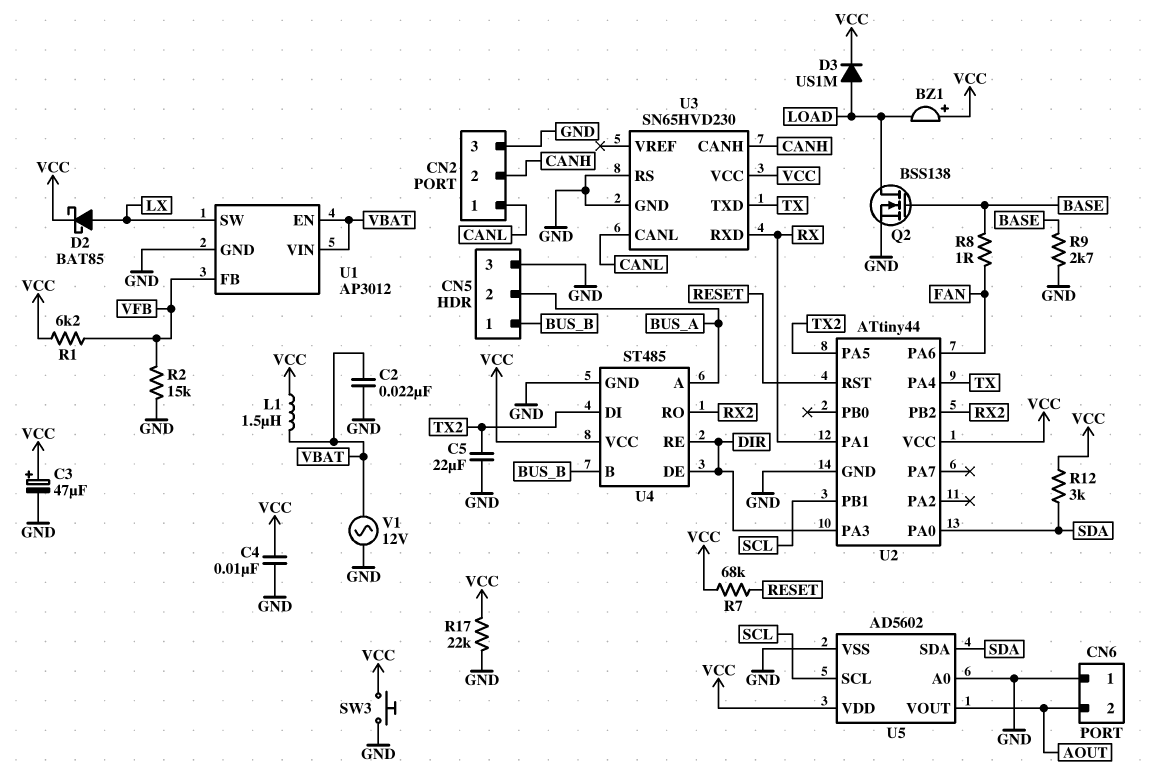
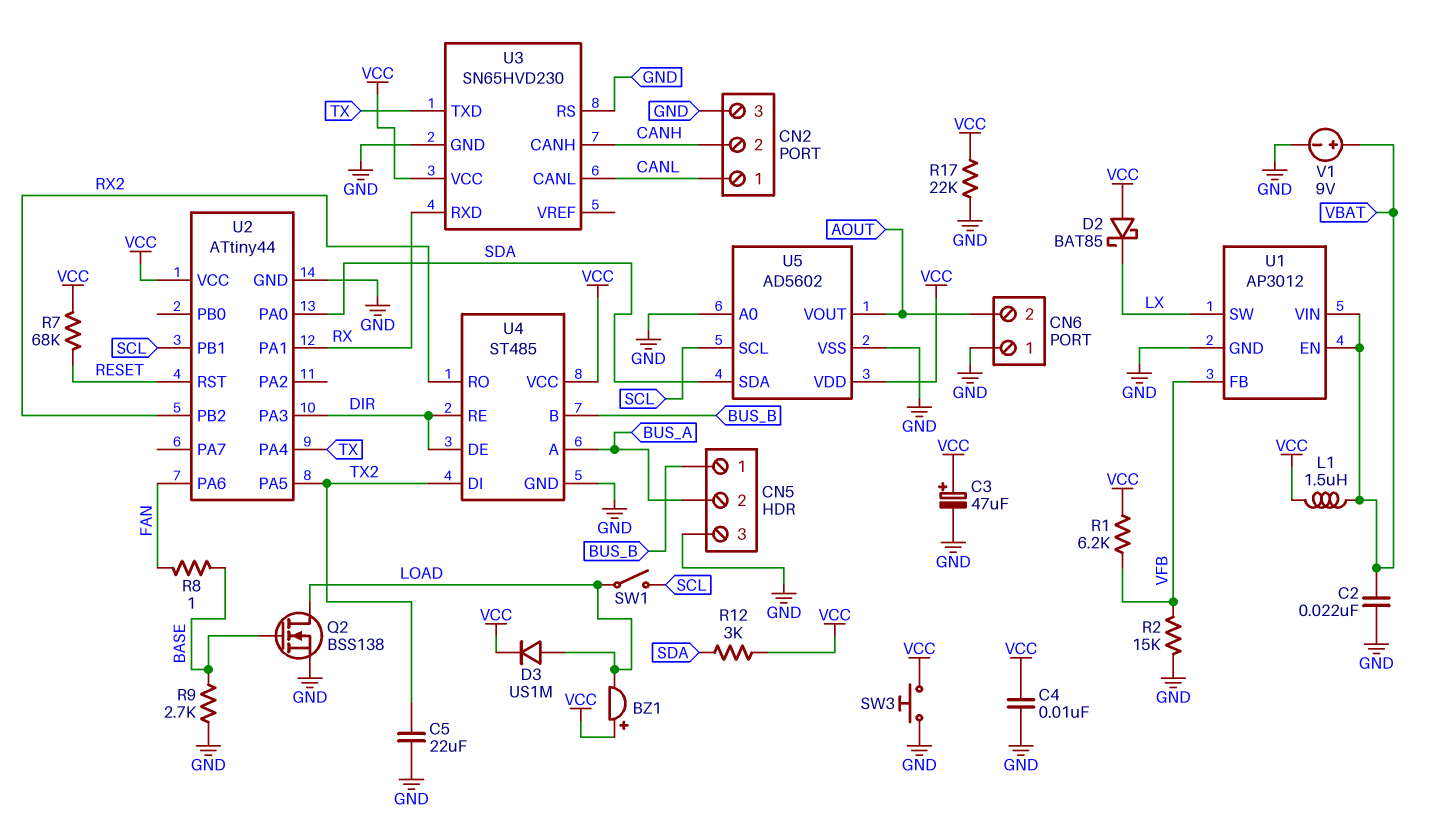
D2: schottky BAT85 (A LX, K VCC) -> schottky BAT85 (A VCC, K LX)
SW1: none -> switch (LOAD, SCL)
V1: AC 12V (GND, VBAT) -> 9V (plus VBAT, minus GND)

